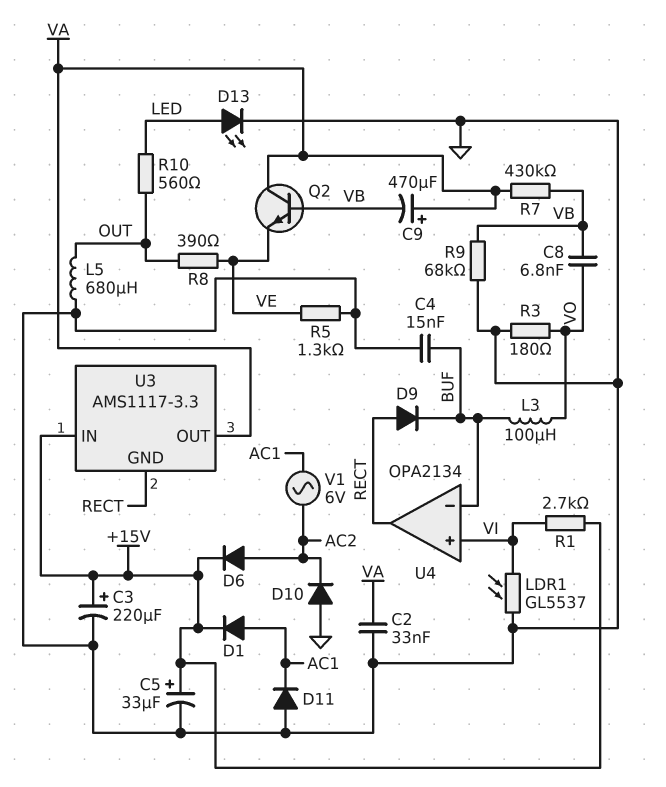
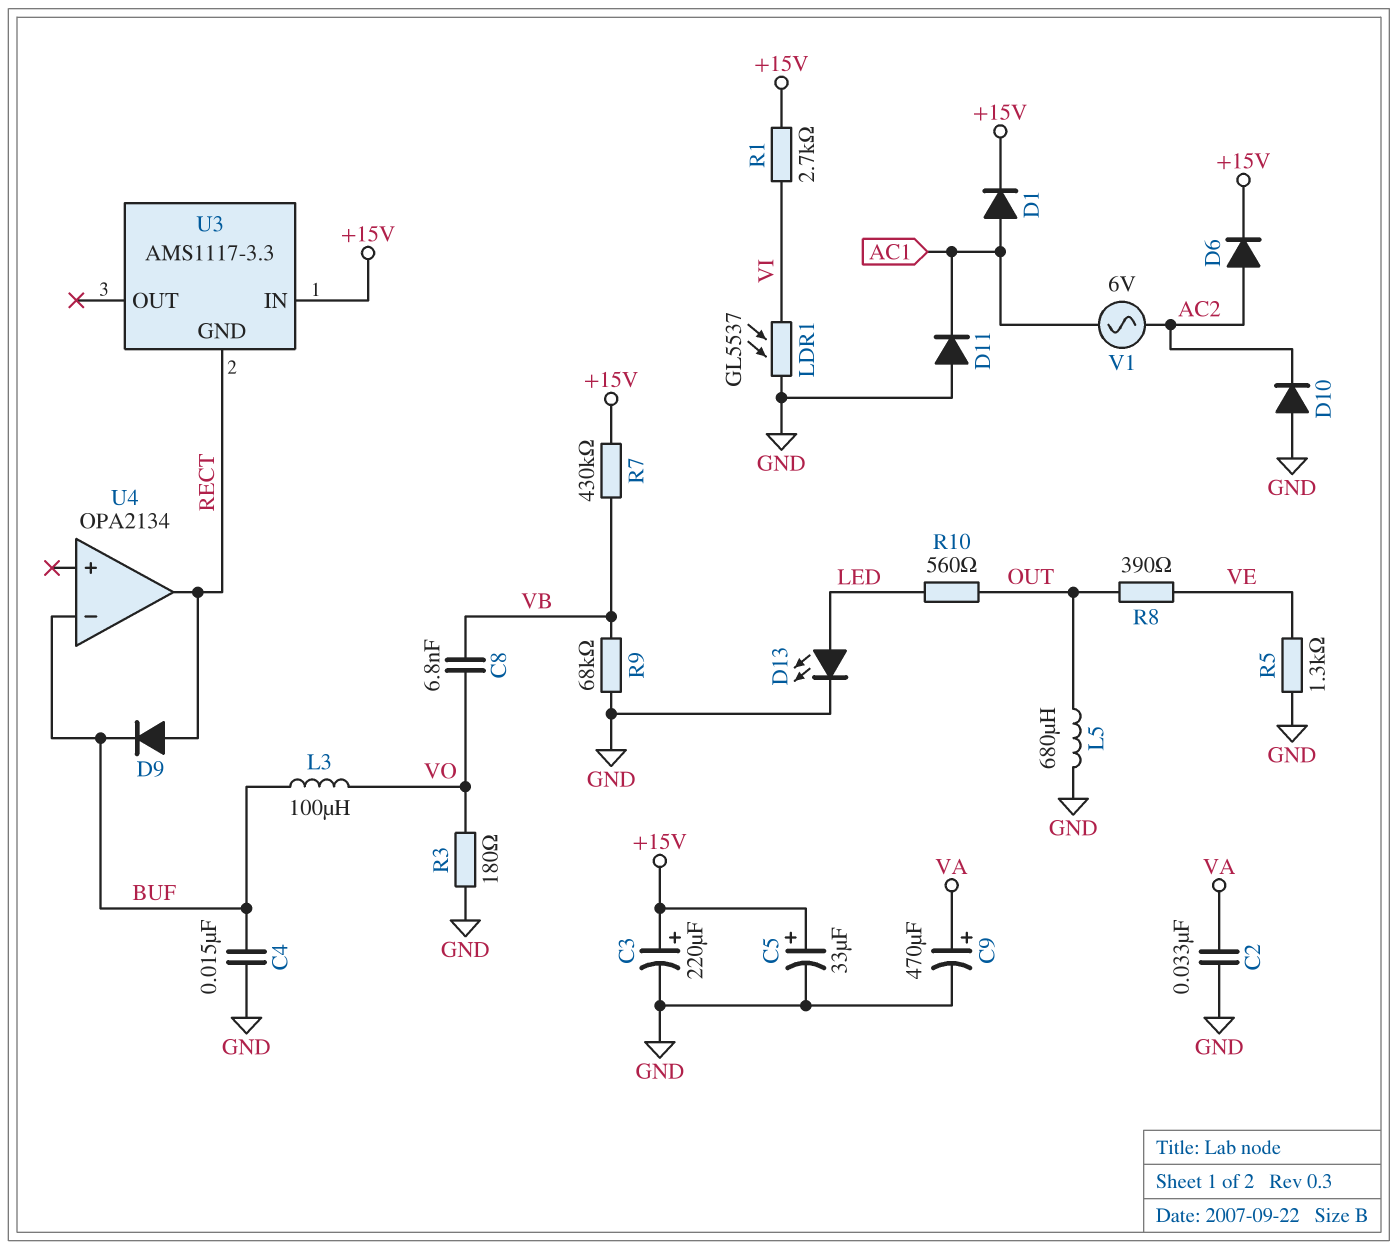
C9: 470uF (plus VA, minus VB) -> 470uF (plus VA, minus GND)
Q2: NPN (B VB, C VA, E VE) -> none
R7: 430k (VA, VB) -> 430k (+15V, VB)
U3 pin OUT: VA -> none
U4 pin in+: VI -> none

